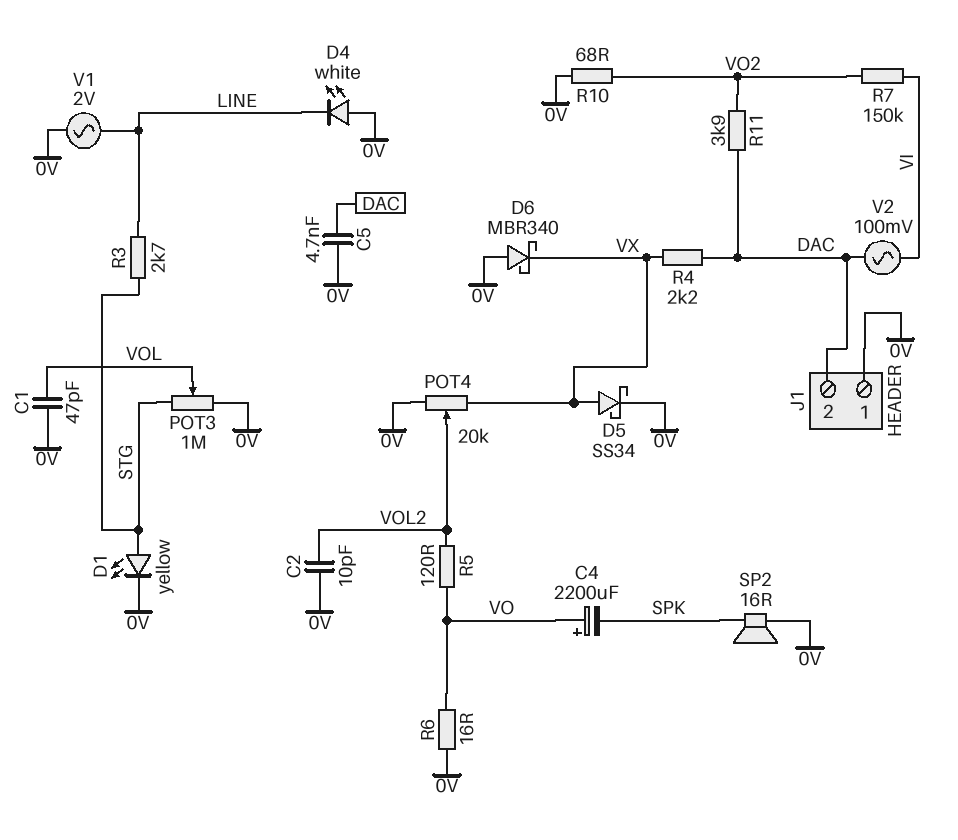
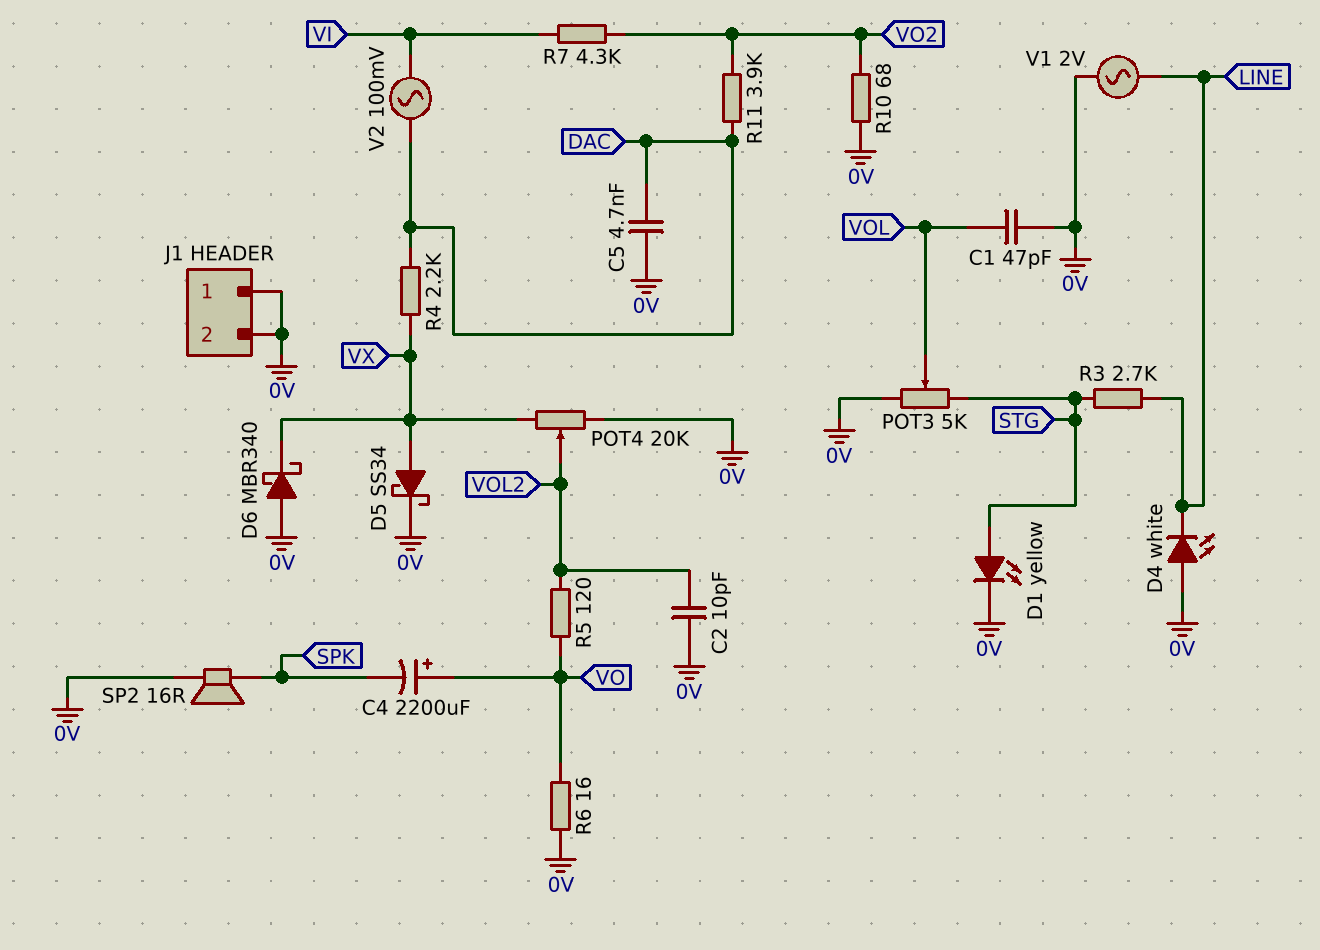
J1 pin 2: DAC -> 0V
POT3: 1M (0V, STG, wiper VOL) -> 5k (0V, STG, wiper VOL)
R7: 150k (VI, VO2) -> 4.3k (VI, VO2)

